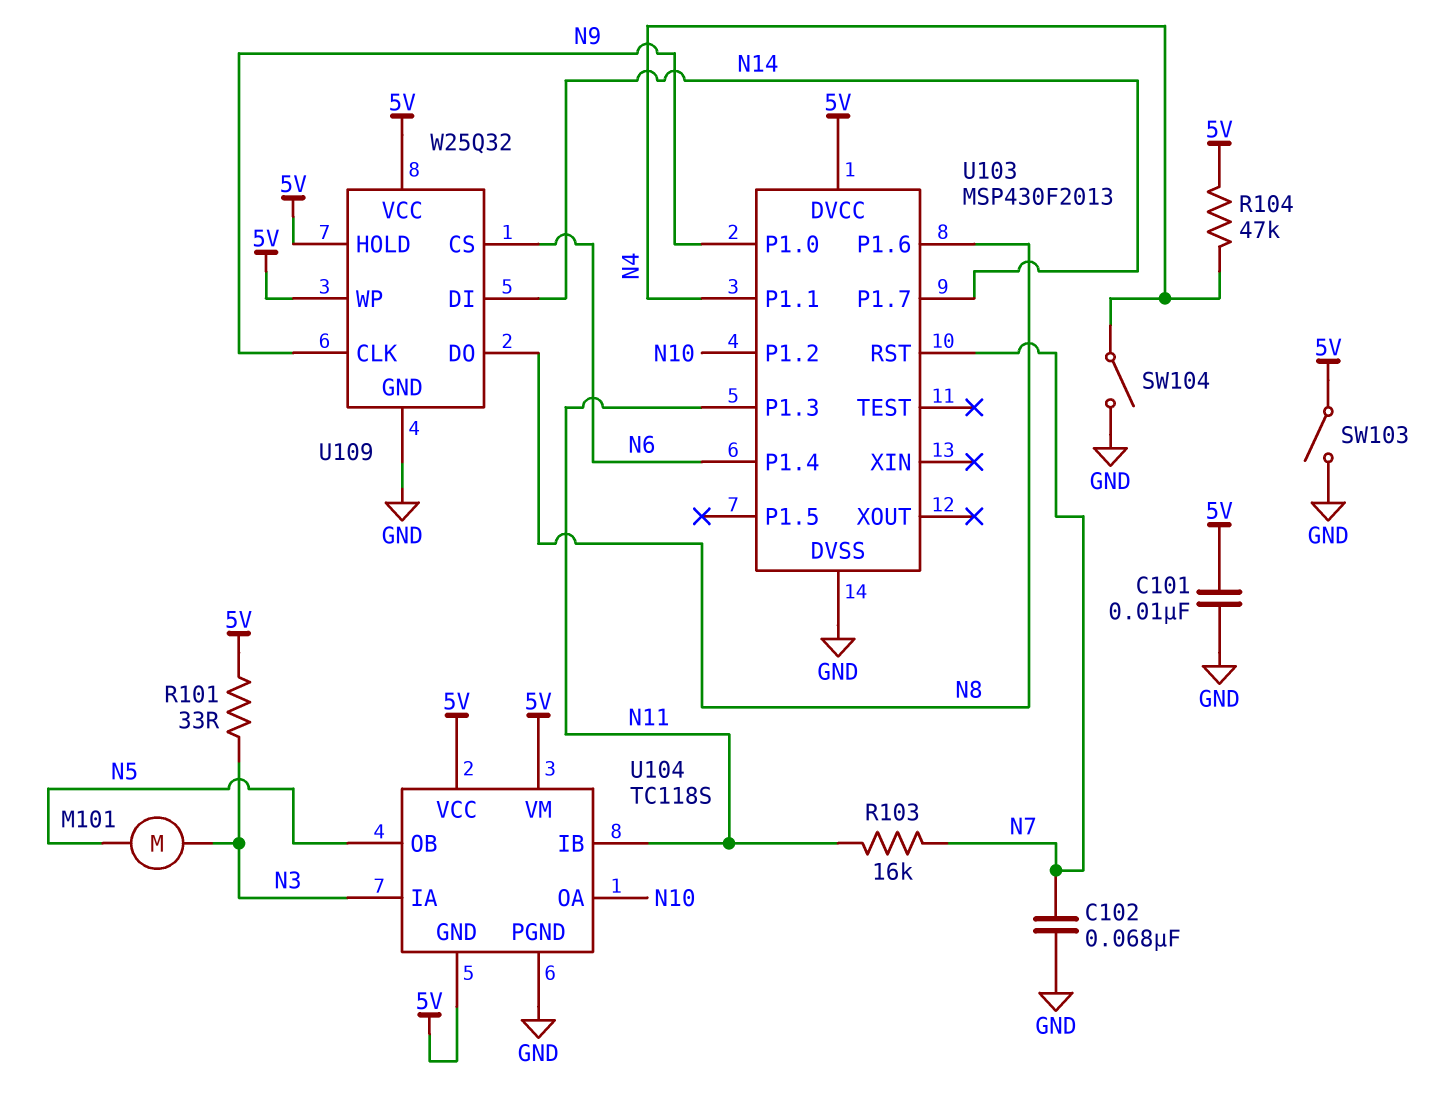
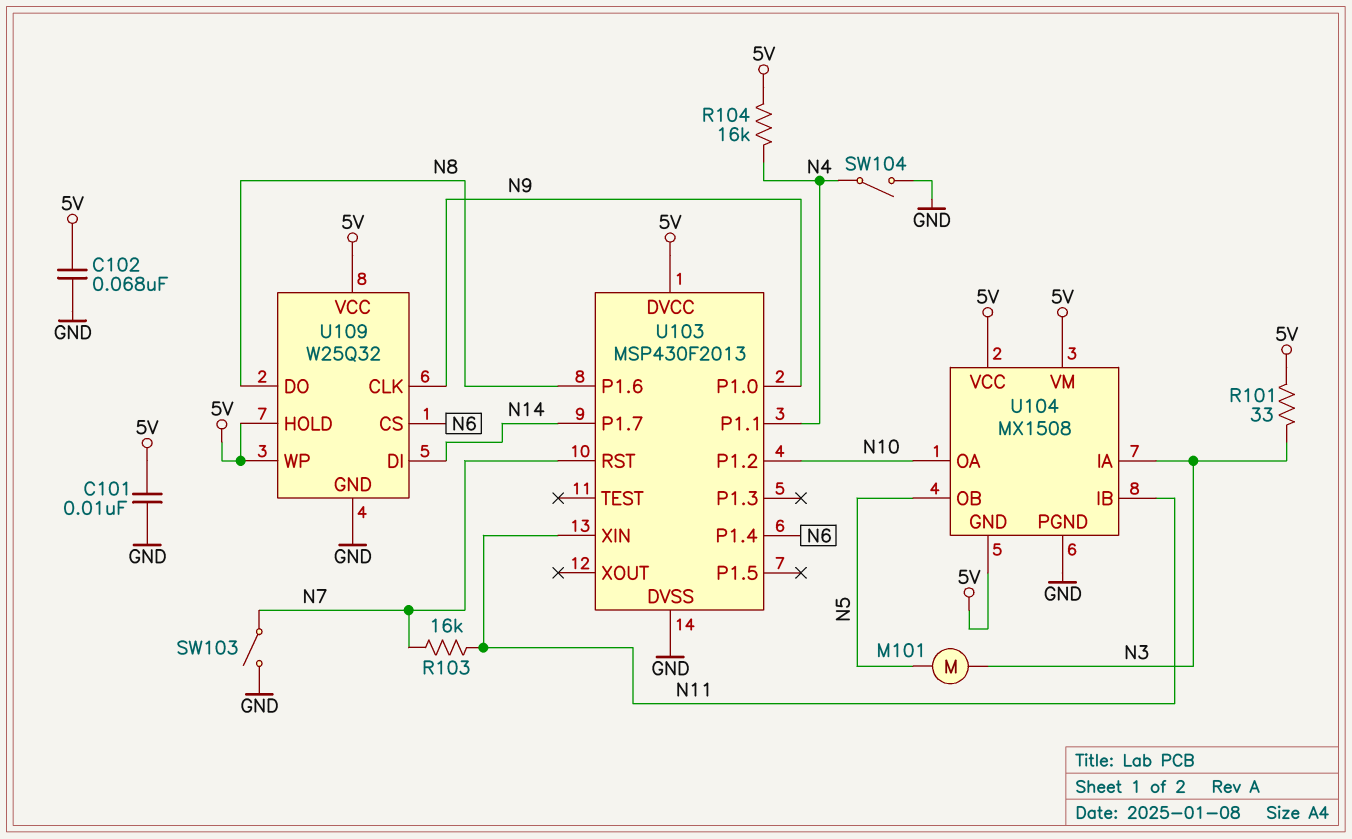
C102: 68nF (GND, N7) -> 68nF (5V, GND)
R104: 47k (5V, N4) -> 16k (5V, N4)
SW103: switch (5V, GND) -> switch (GND, N7)
U103 pin P1.3: N11 -> none
U103 pin XIN: none -> N11
U104: TC118S -> MX1508

